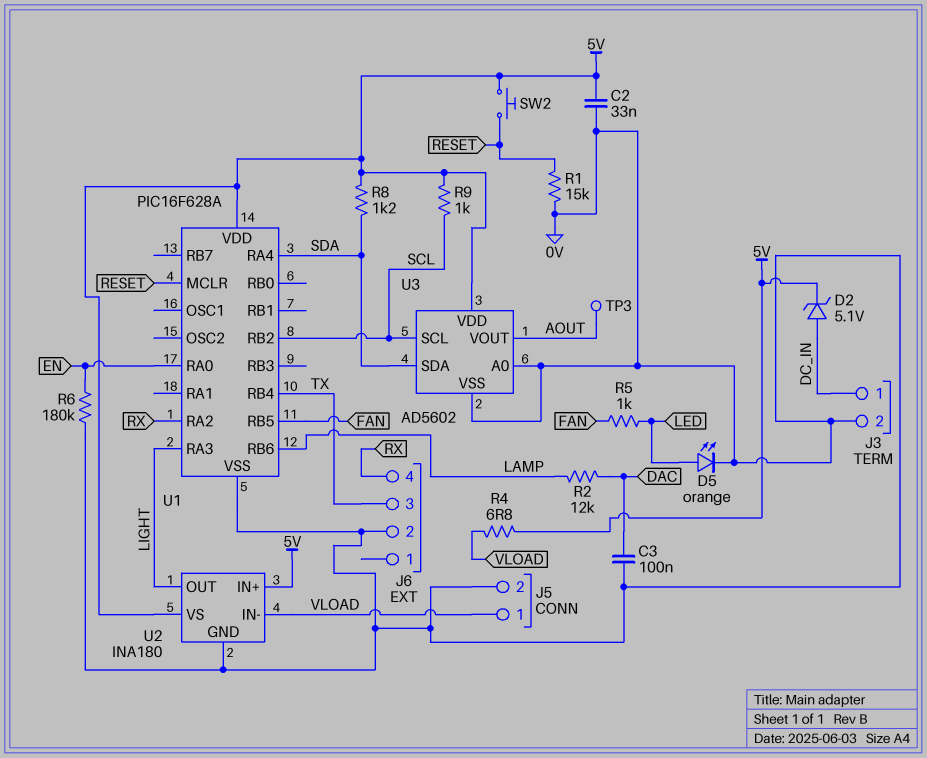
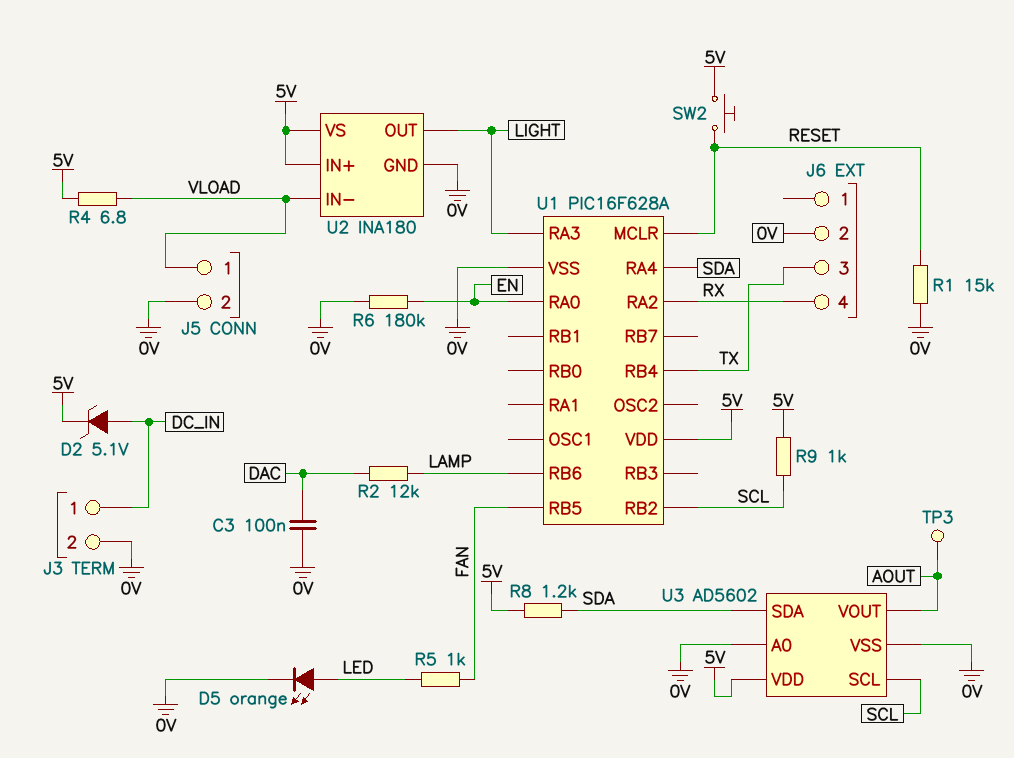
C2: 33nF (0V, 5V) -> none

